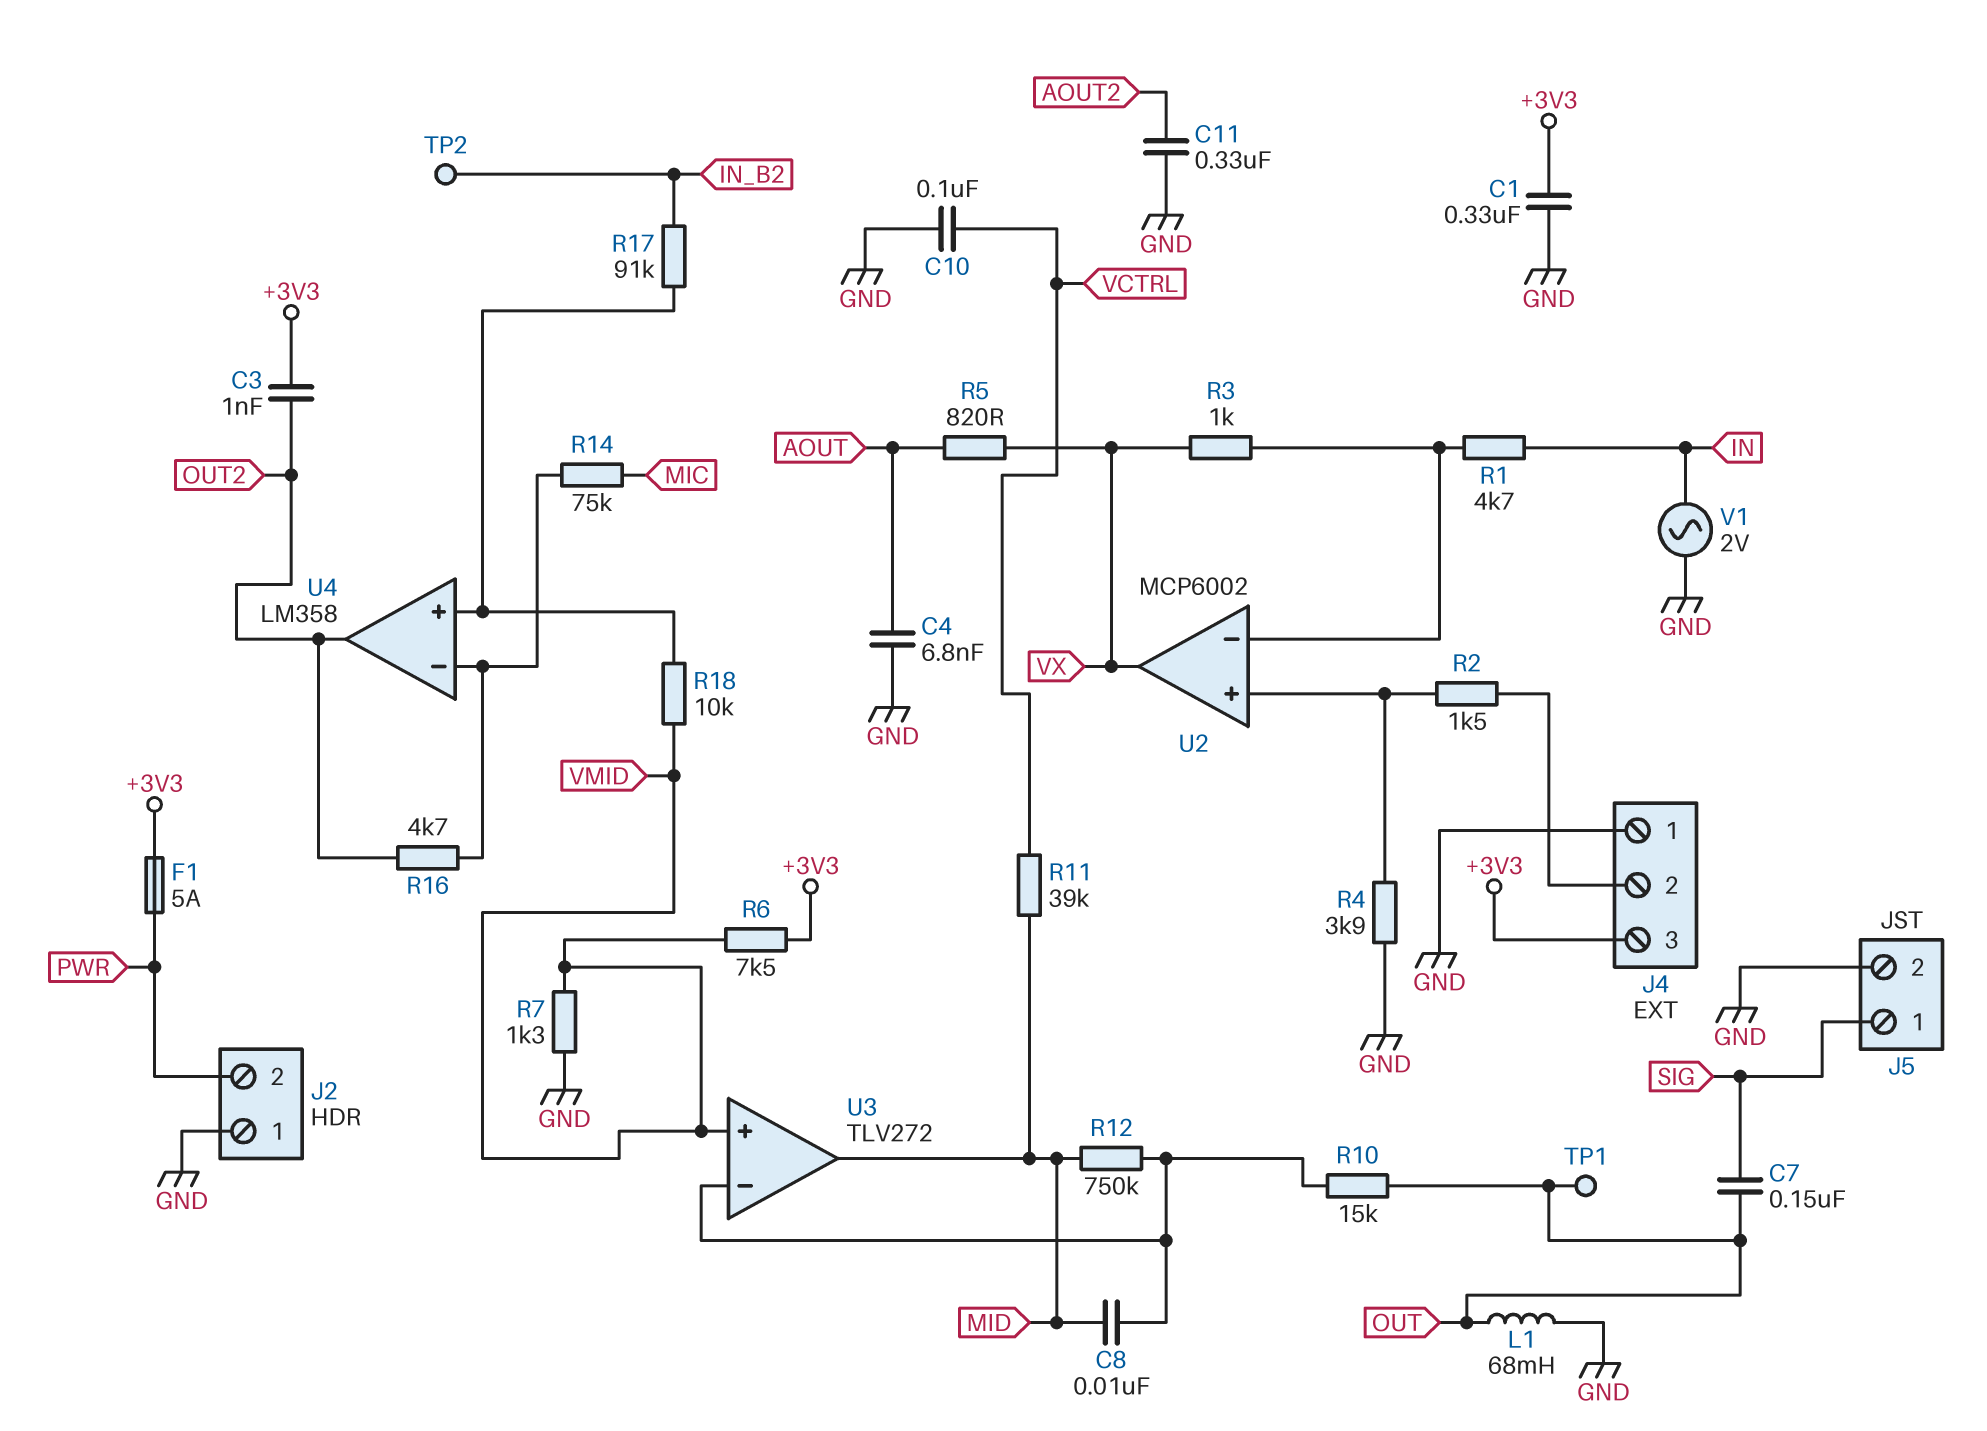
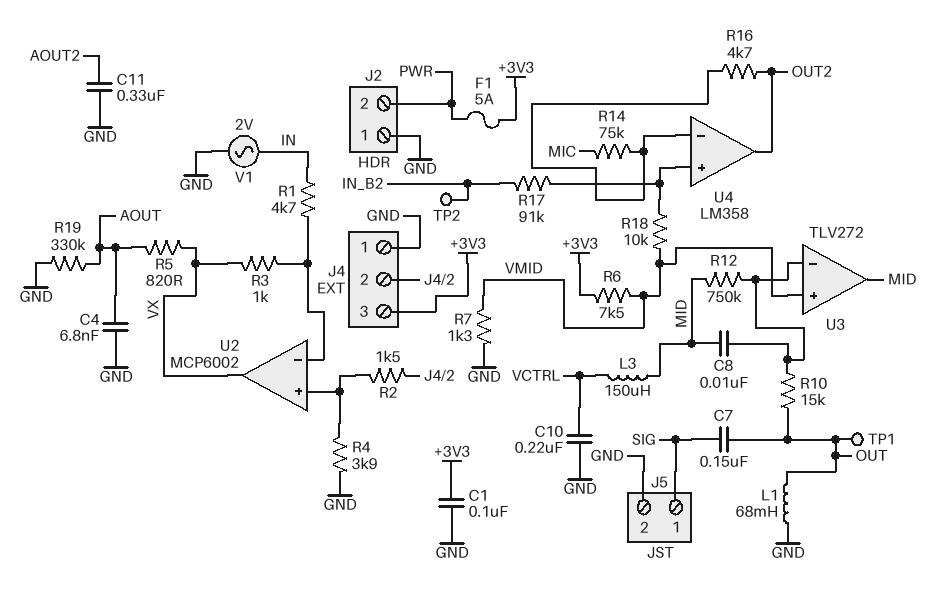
C1: 330nF (+3V3, GND) -> 100nF (+3V3, GND)
C3: 1nF (+3V3, OUT2) -> none
C10: 100nF (GND, VCTRL) -> 220nF (GND, VCTRL)
L3: none -> 150uH (MID, VCTRL)
R11: 39k (MID, VCTRL) -> none
R19: none -> 330k (AOUT, GND)

